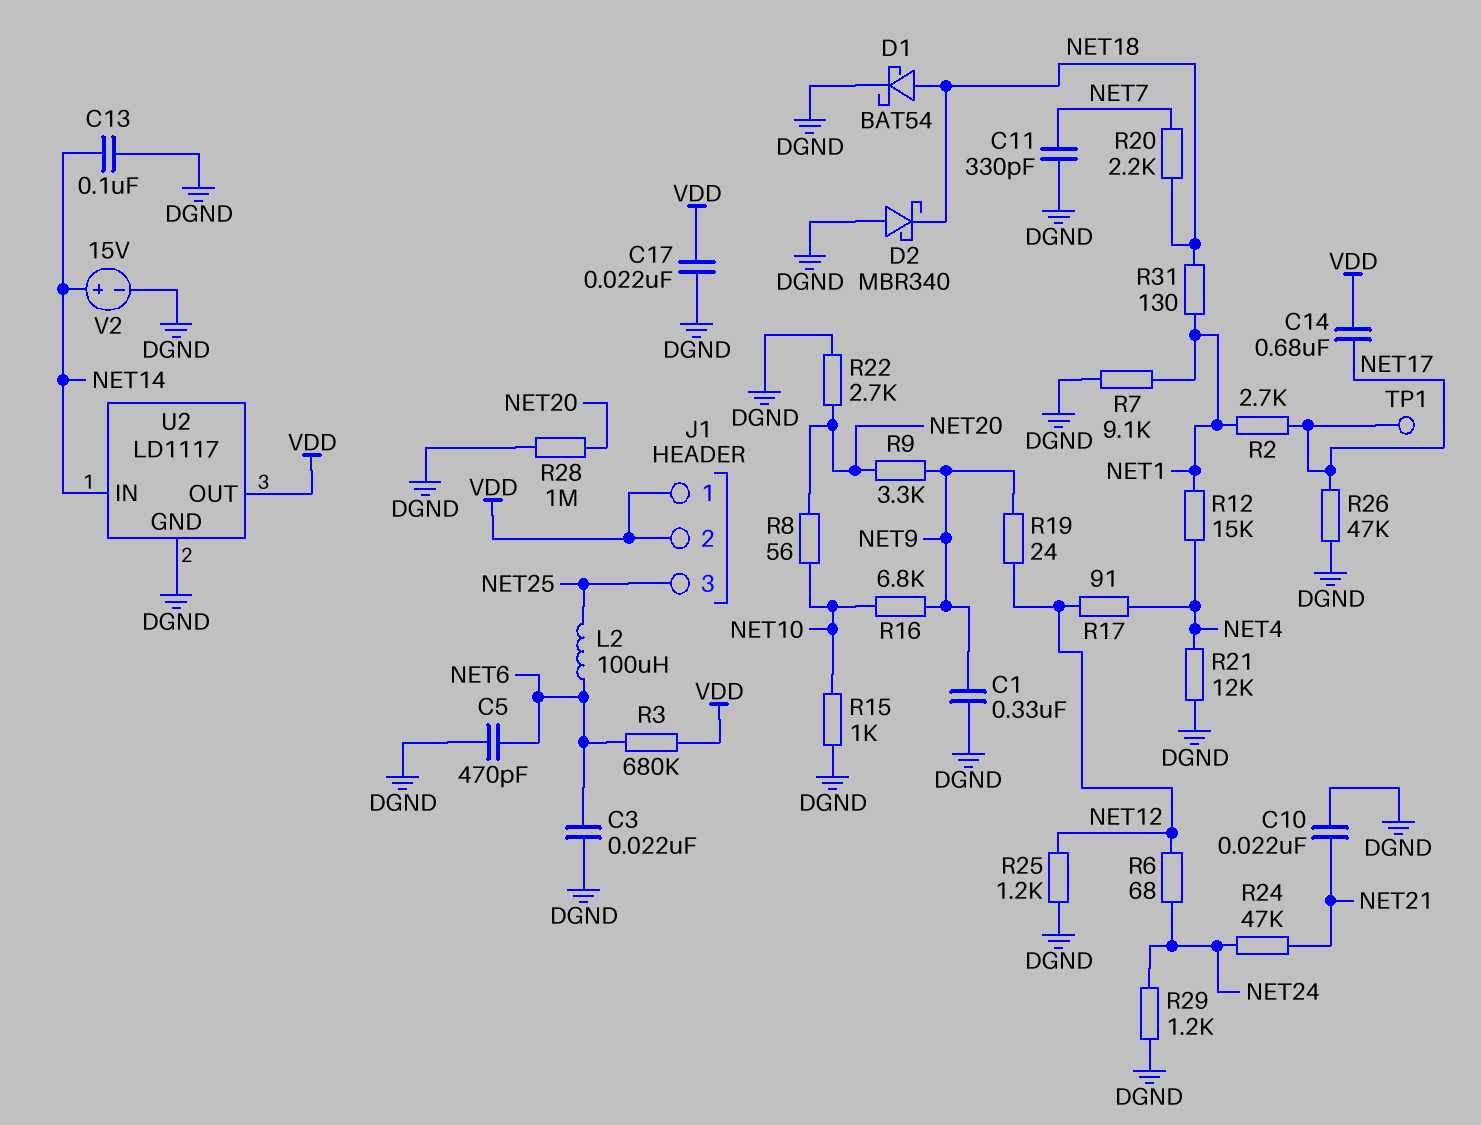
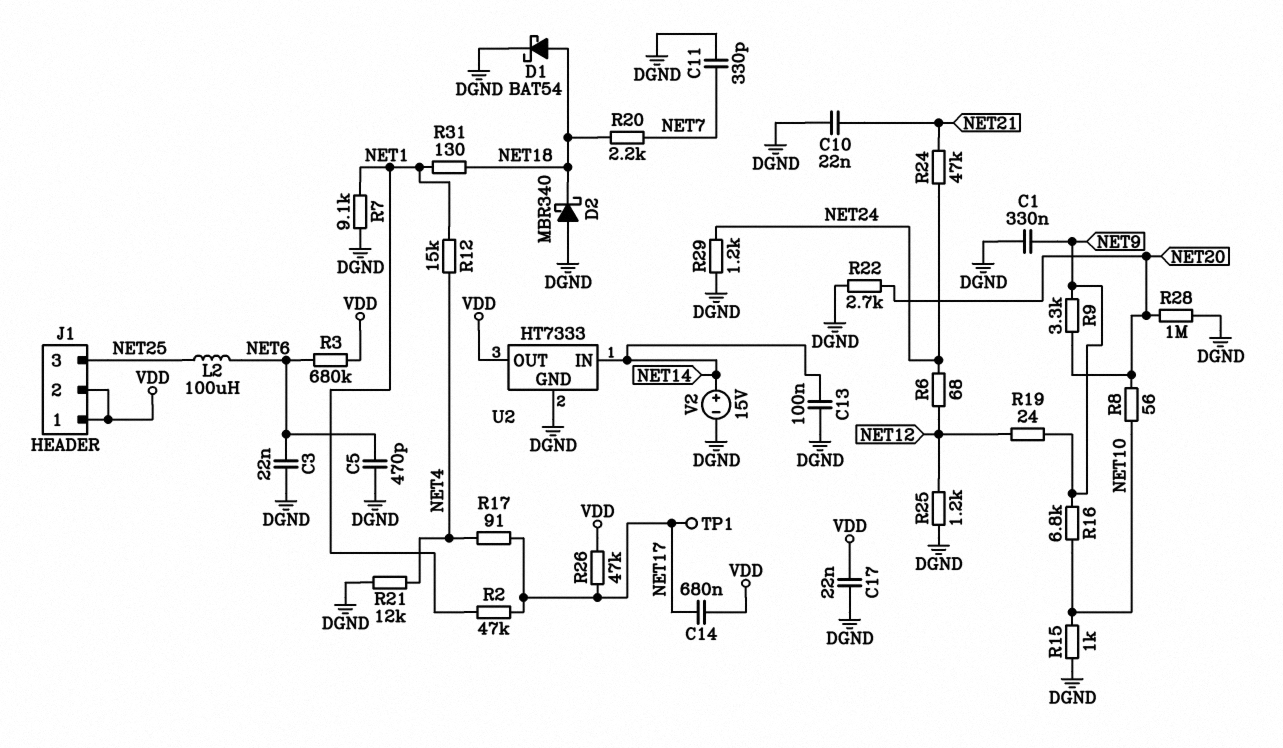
R2: 2.7k (NET1, NET17) -> 47k (NET1, NET17)
R17: 91 (NET4, NET12) -> 91 (NET4, NET17)
R26: 47k (DGND, NET17) -> 47k (NET17, VDD)
U2: LD1117 -> HT7333

